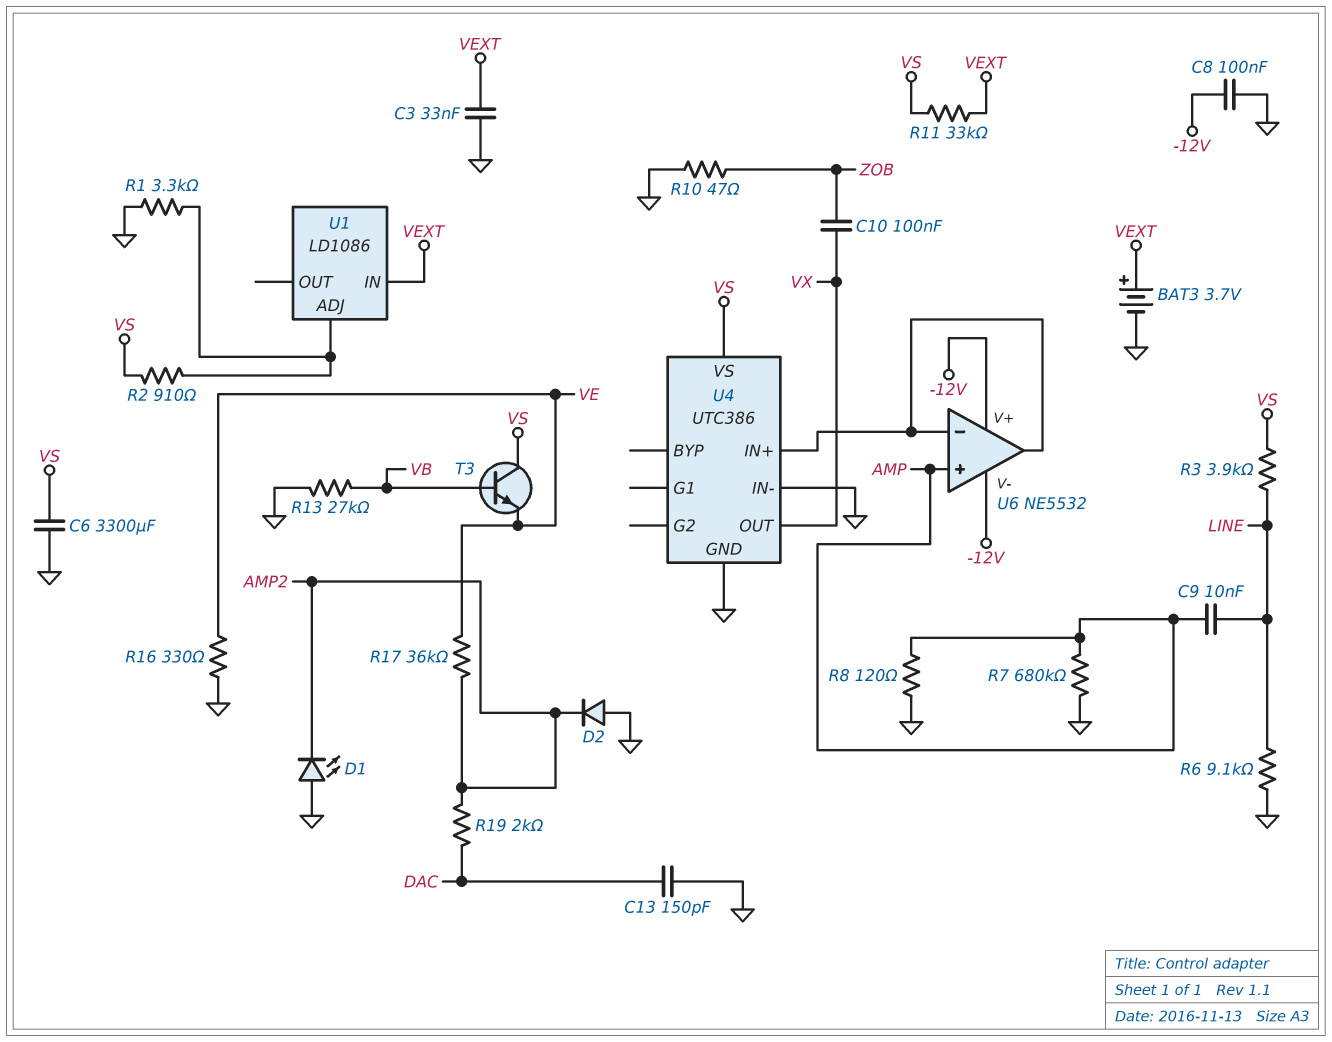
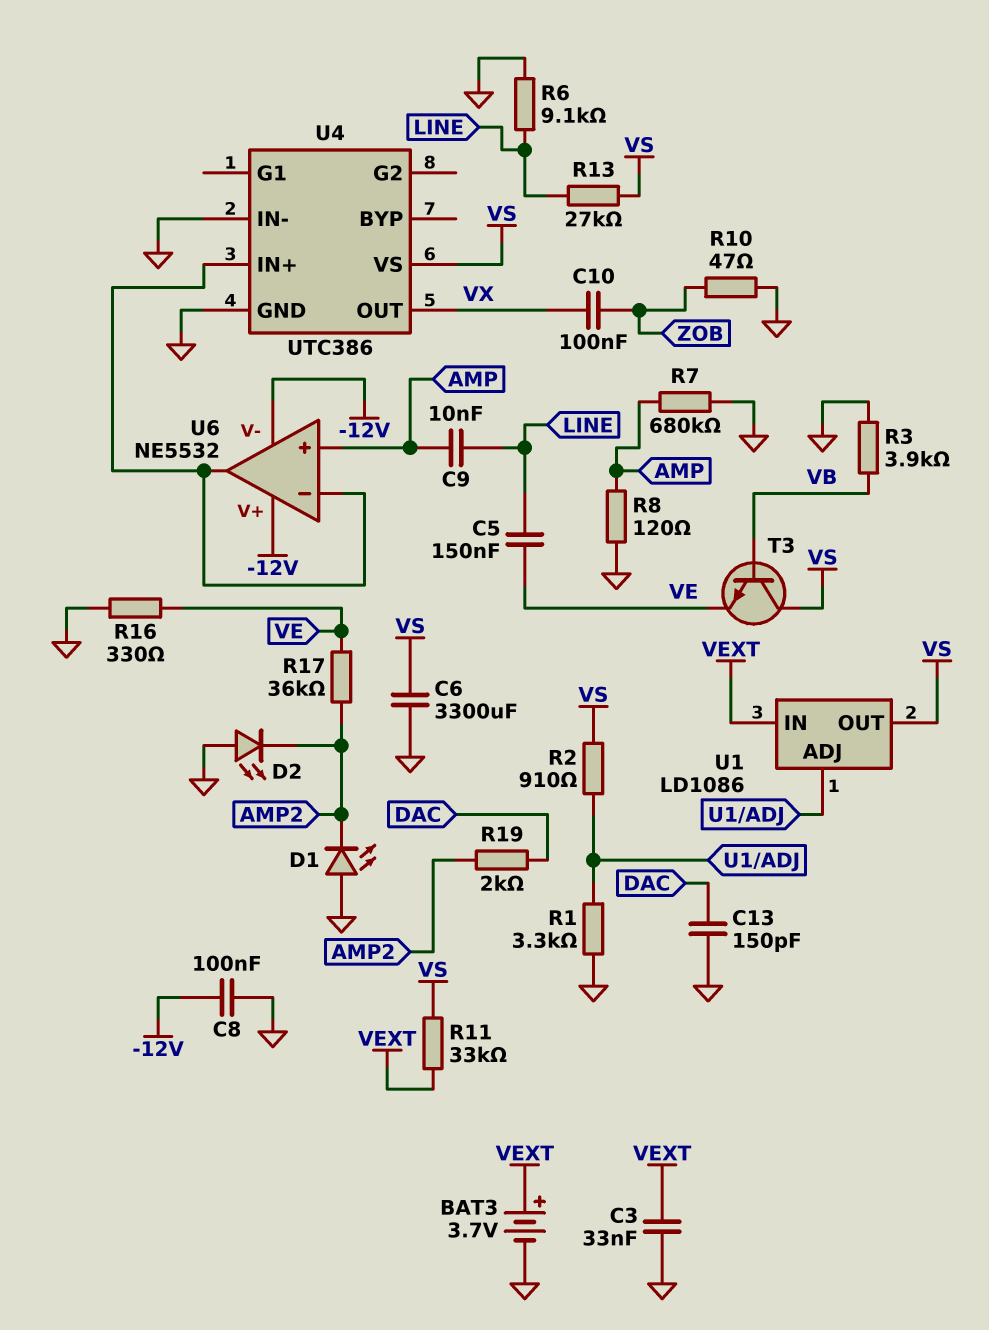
C5: none -> 150nF (LINE, VE)
D2: diode (A GND, K AMP2) -> LED (A GND, K AMP2)
R3: 3.9k (LINE, VS) -> 3.9k (GND, VB)
R13: 27k (GND, VB) -> 27k (LINE, VS)
U1 pin OUT: none -> VS

